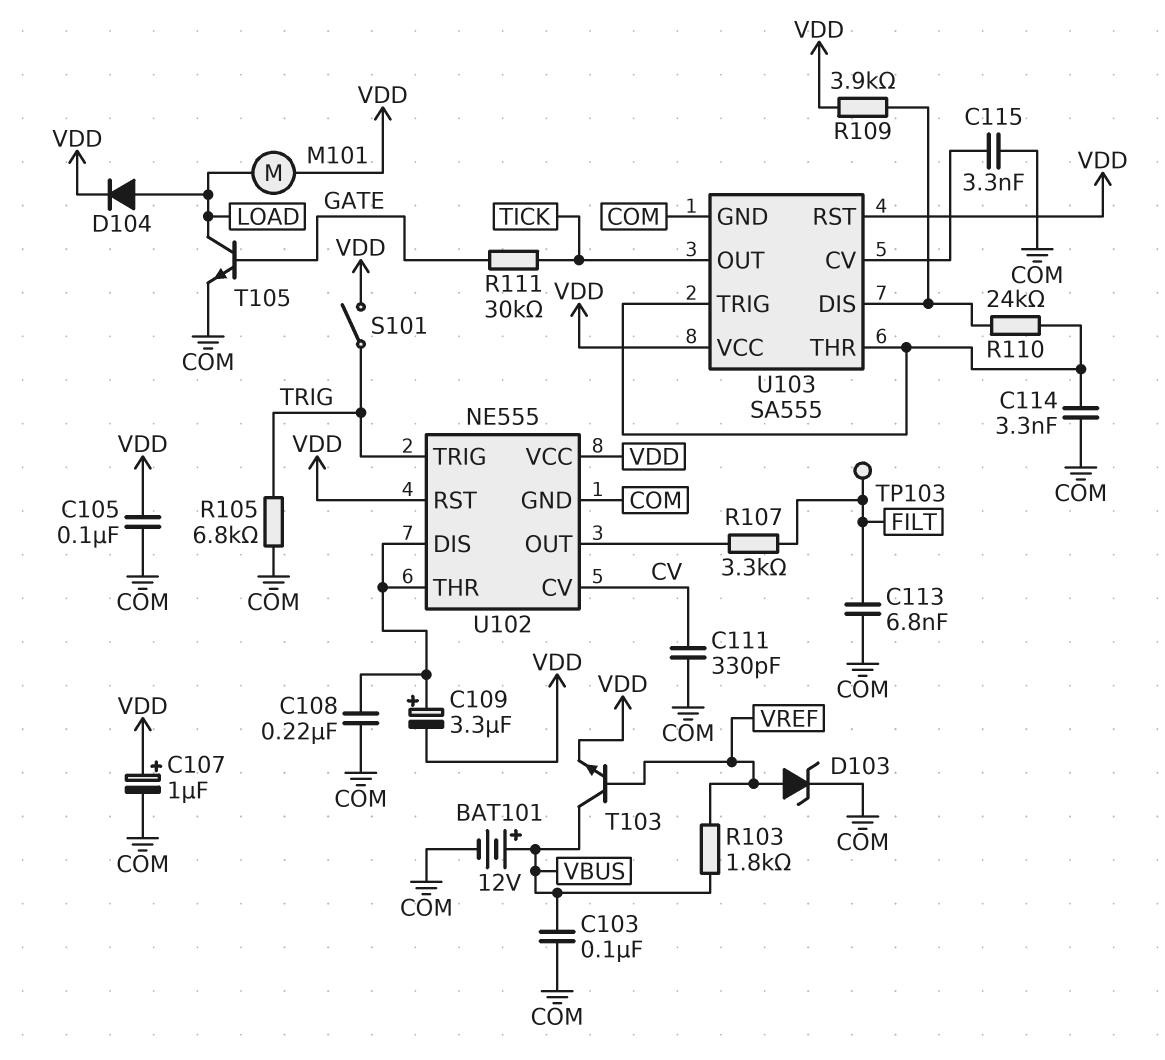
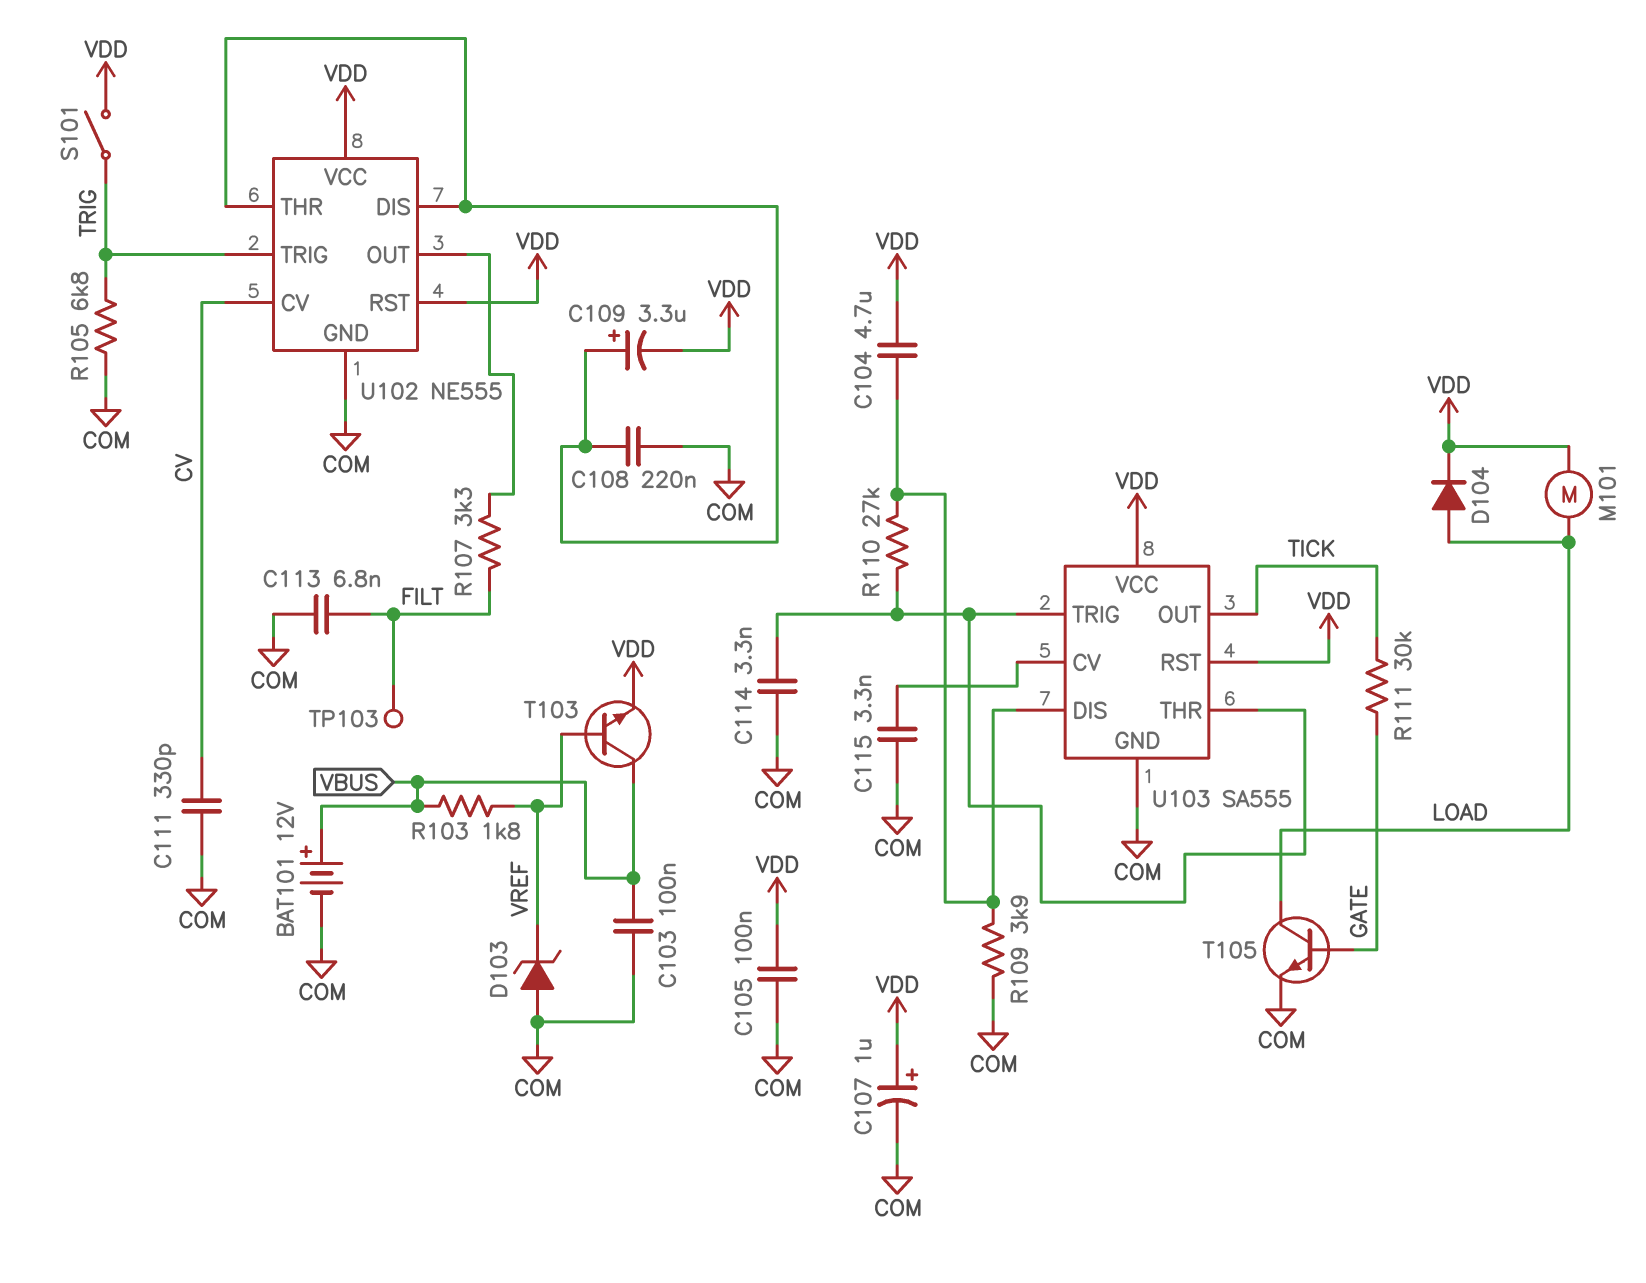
C104: none -> 4.7uF (U103/DIS, VDD)
D103: zener (A VREF, K COM) -> zener (A COM, K VREF)
R109: 3.9k (U103/DIS, VDD) -> 3.9k (COM, U103/DIS)
R110: 24k (U103/DIS, U103/THR) -> 27k (U103/DIS, U103/THR)

